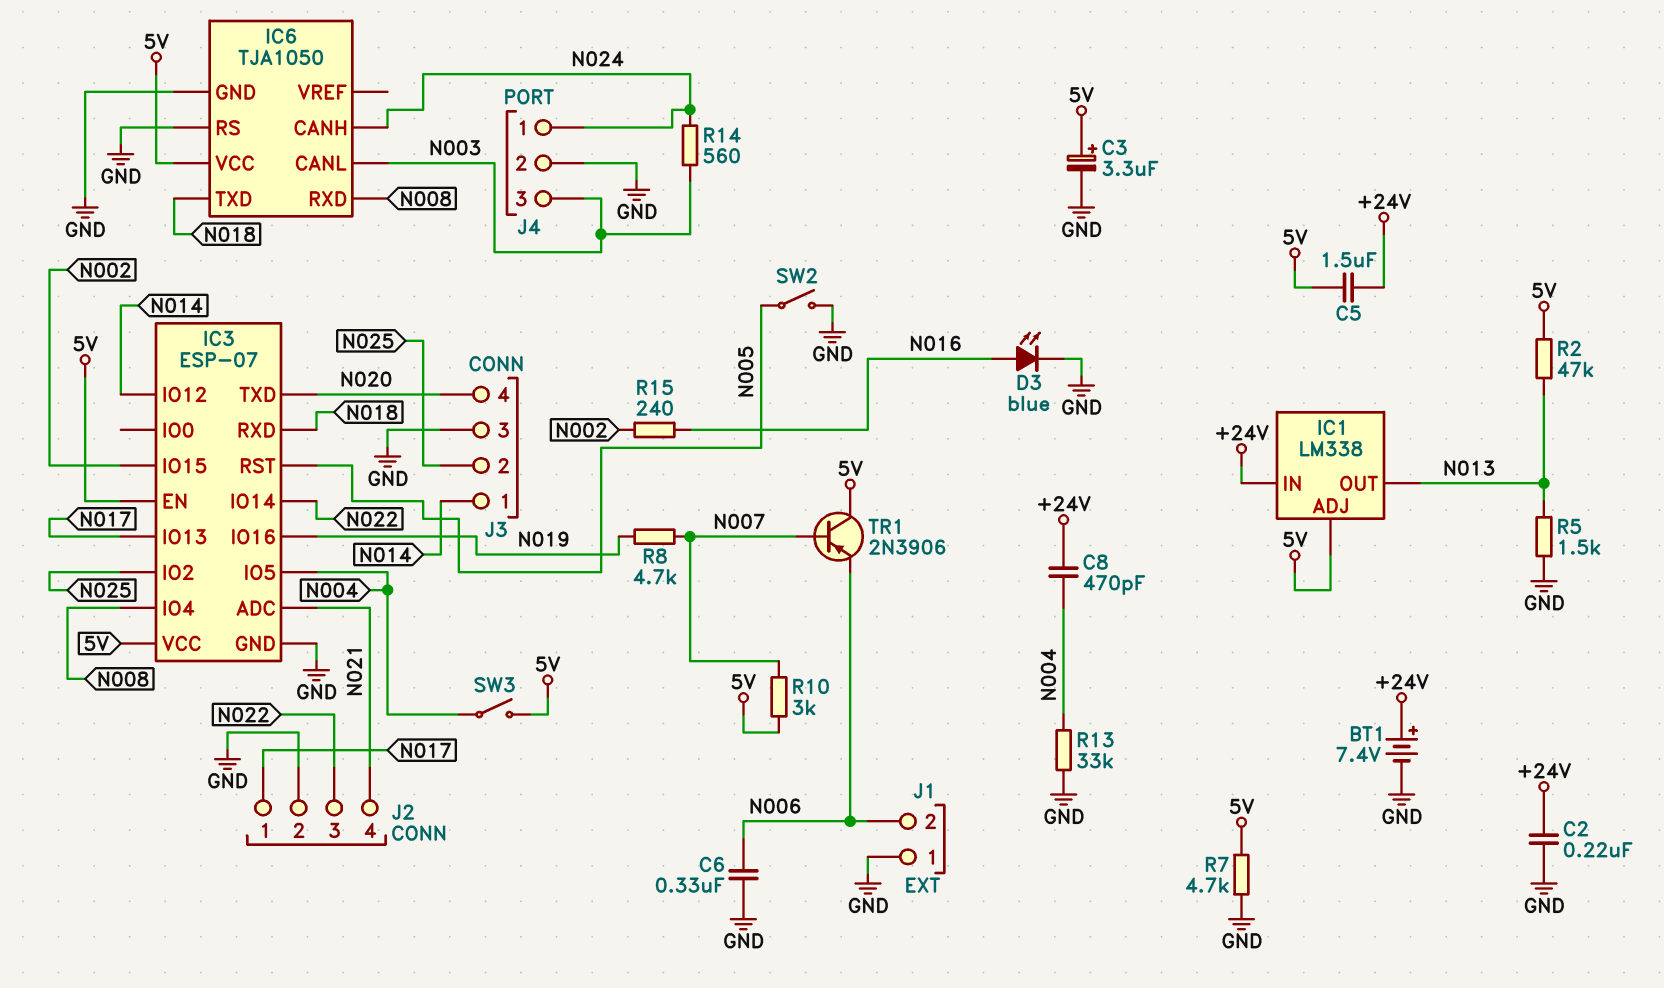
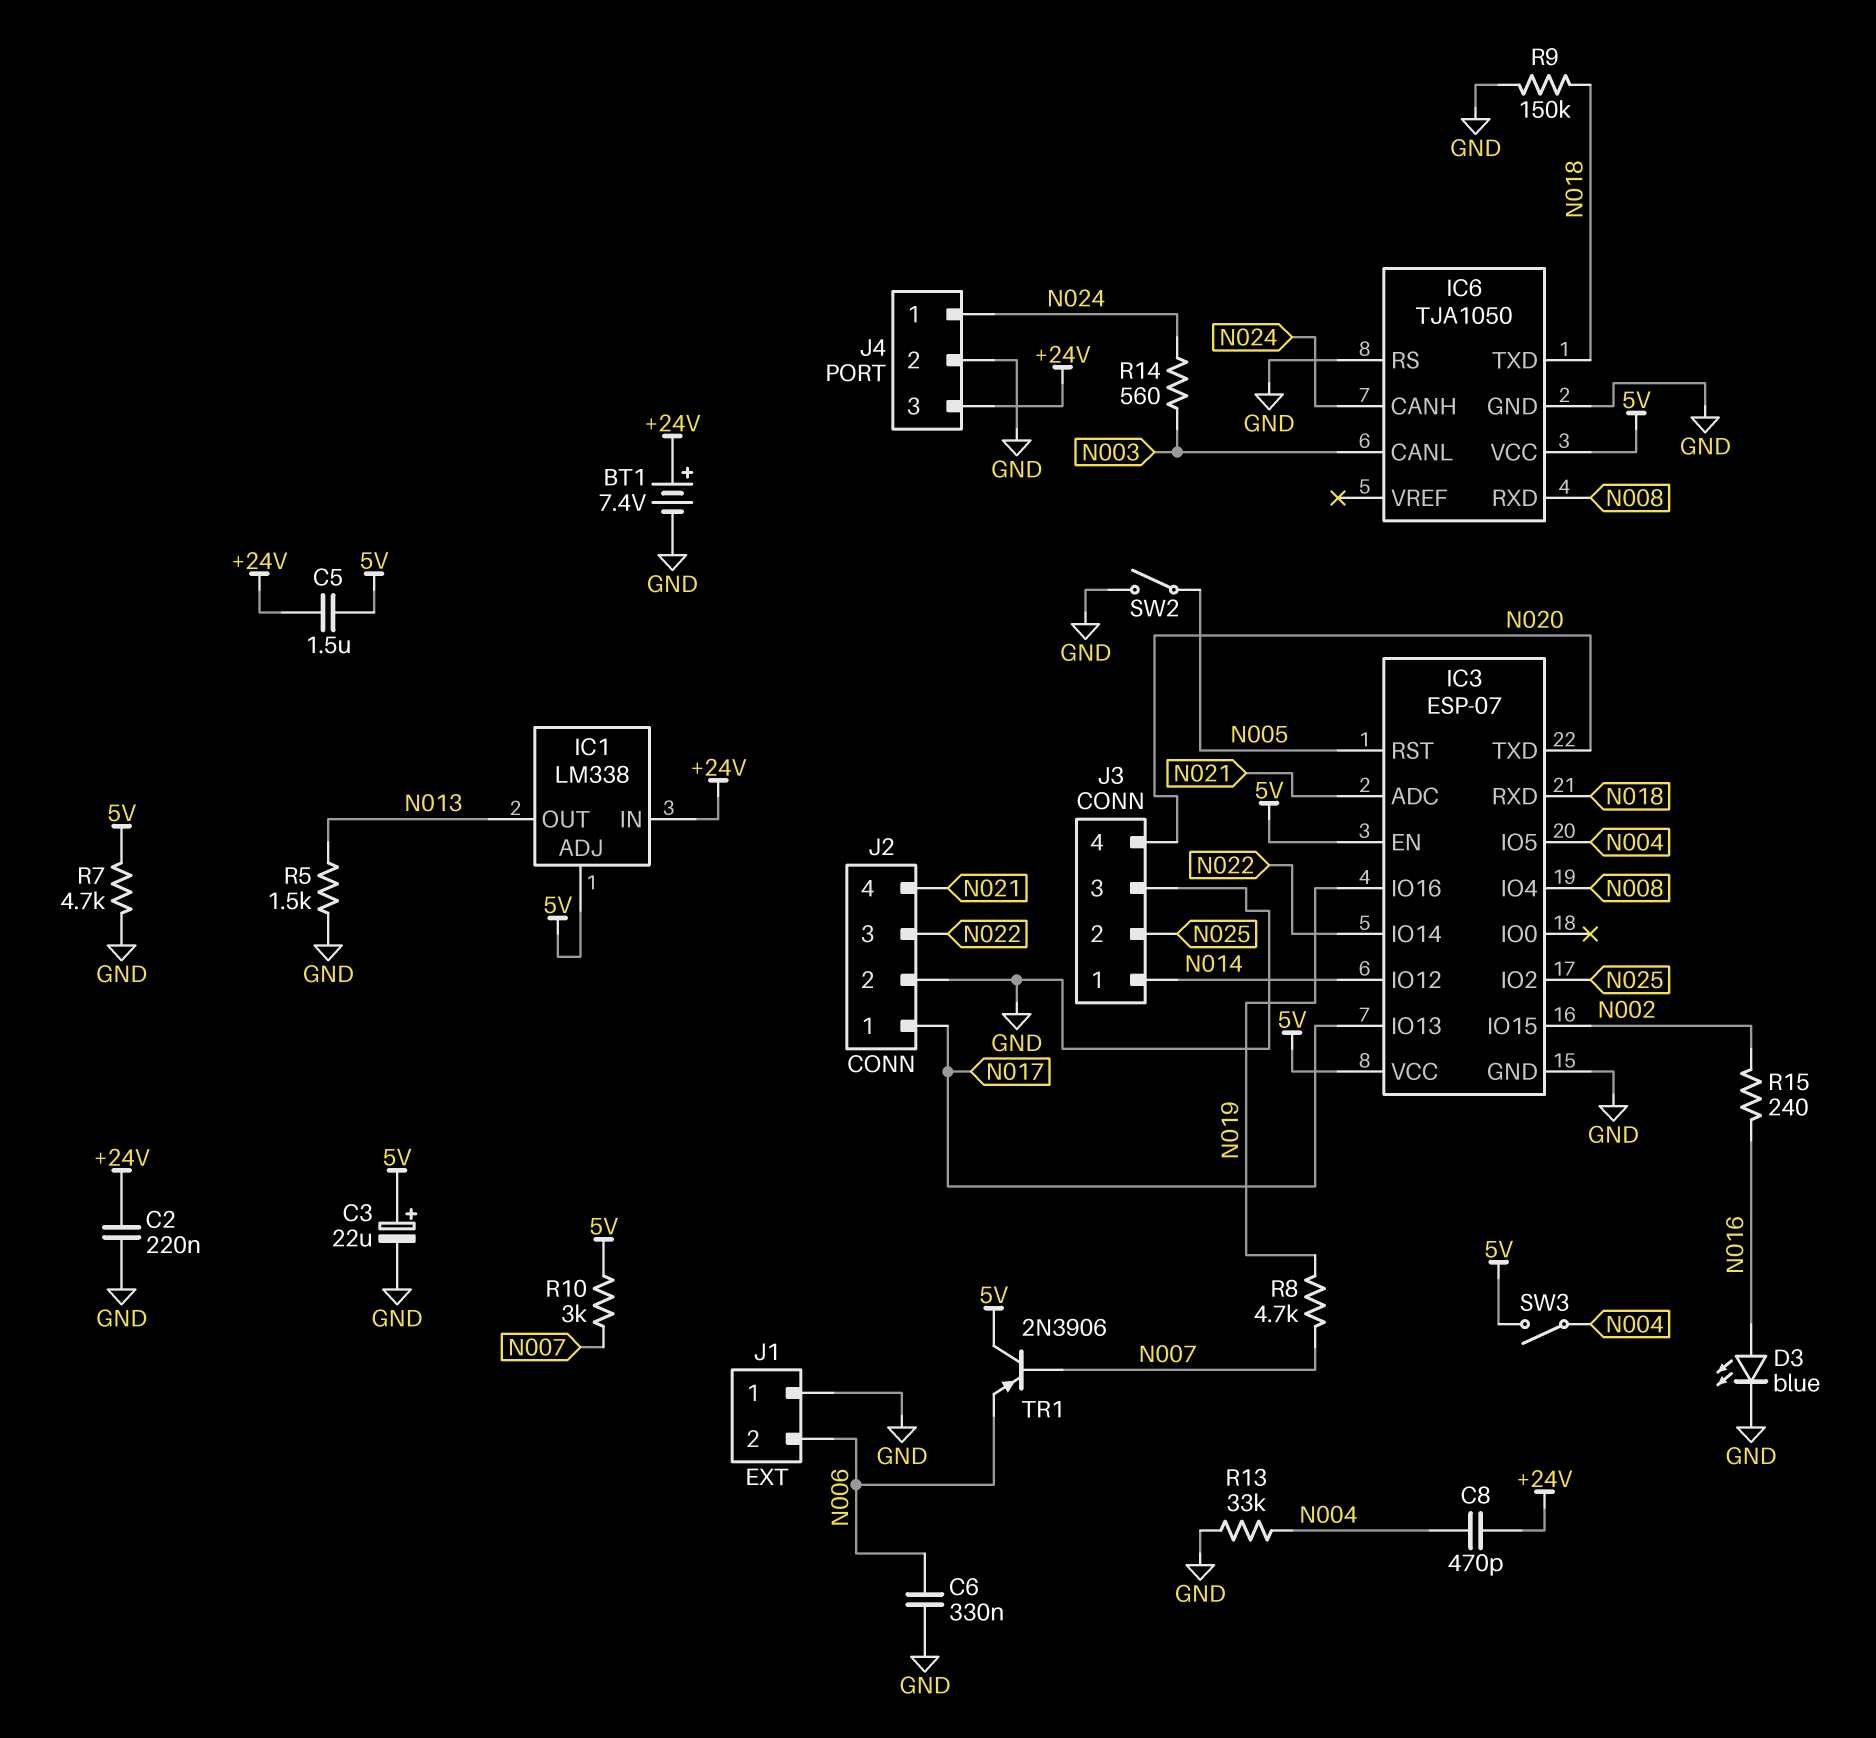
C3: 3.3uF (plus 5V, minus GND) -> 22uF (plus 5V, minus GND)
J4 pin 3: N003 -> +24V
R2: 47k (5V, N013) -> none
R9: none -> 150k (GND, N018)

